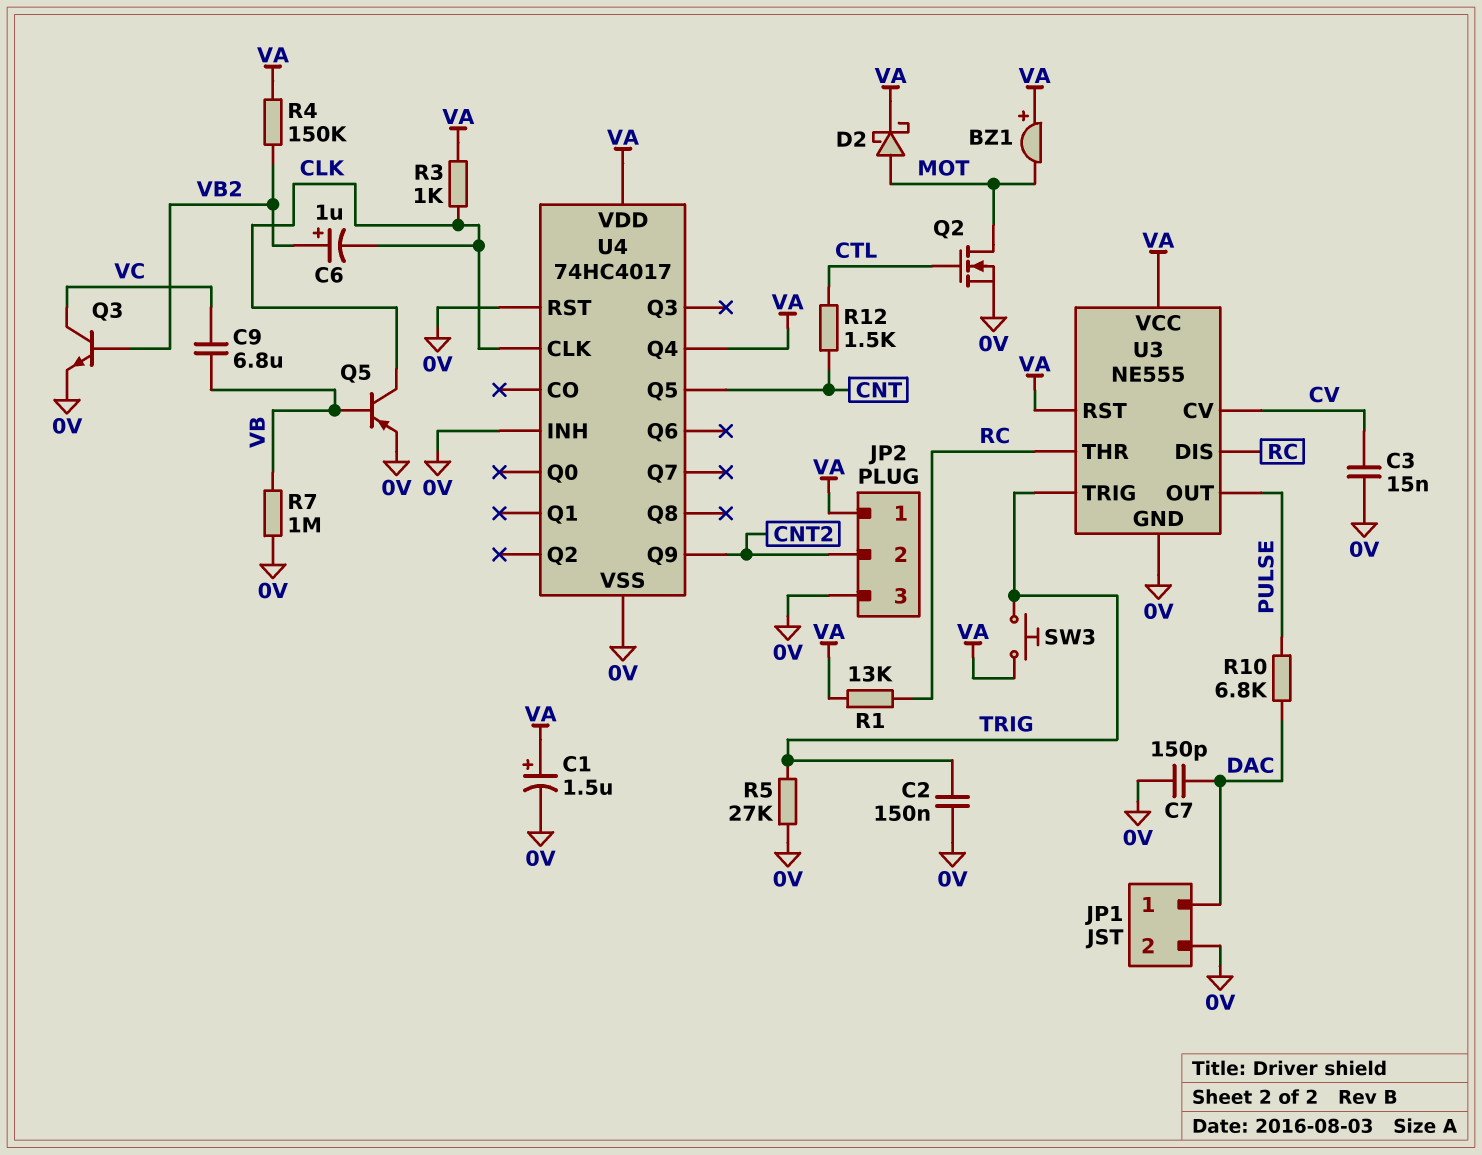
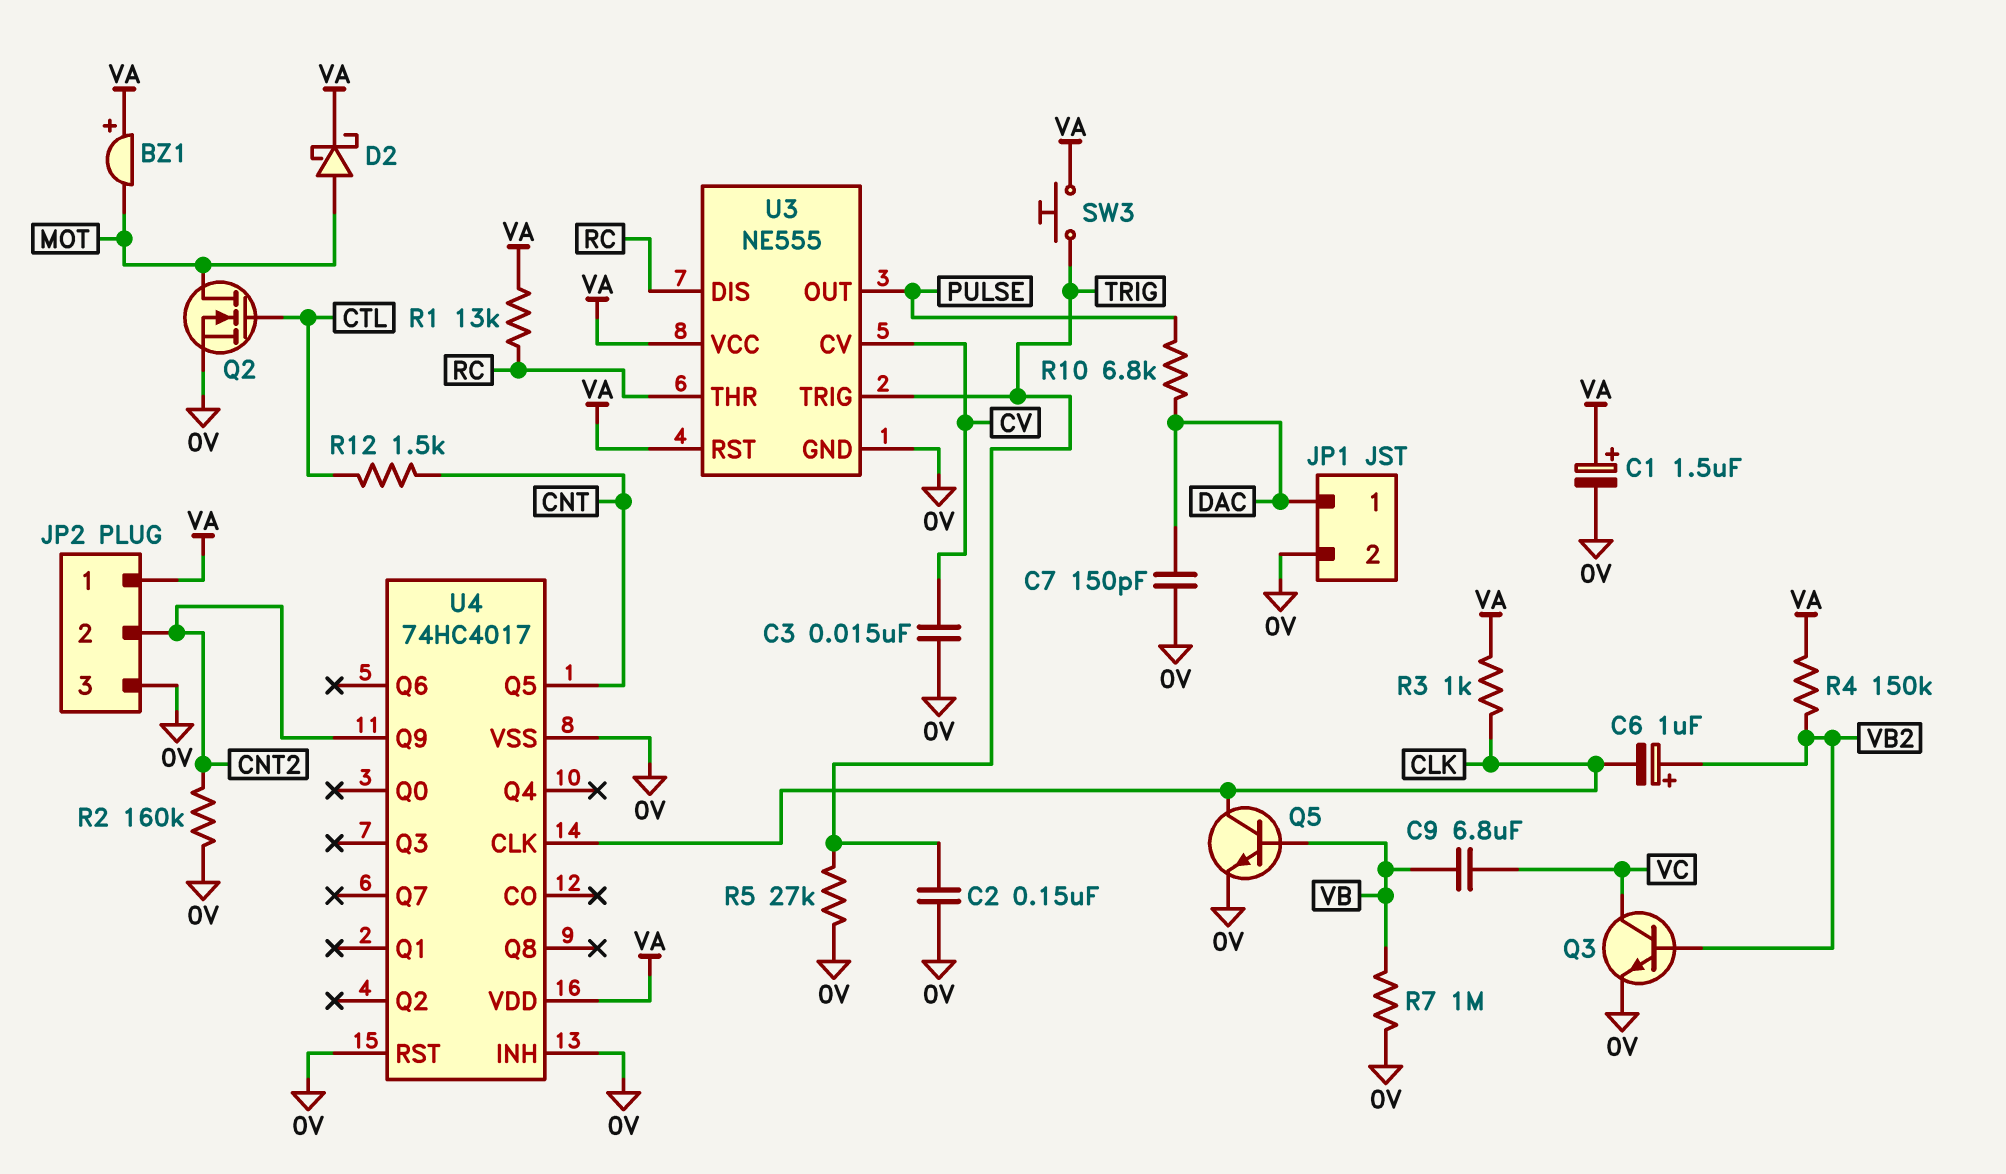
Q5: PNP (B VB, C CLK, E 0V) -> NPN (B VB, C CLK, E 0V)
R2: none -> 160k (0V, CNT2)
U4 pin Q4: VA -> none

